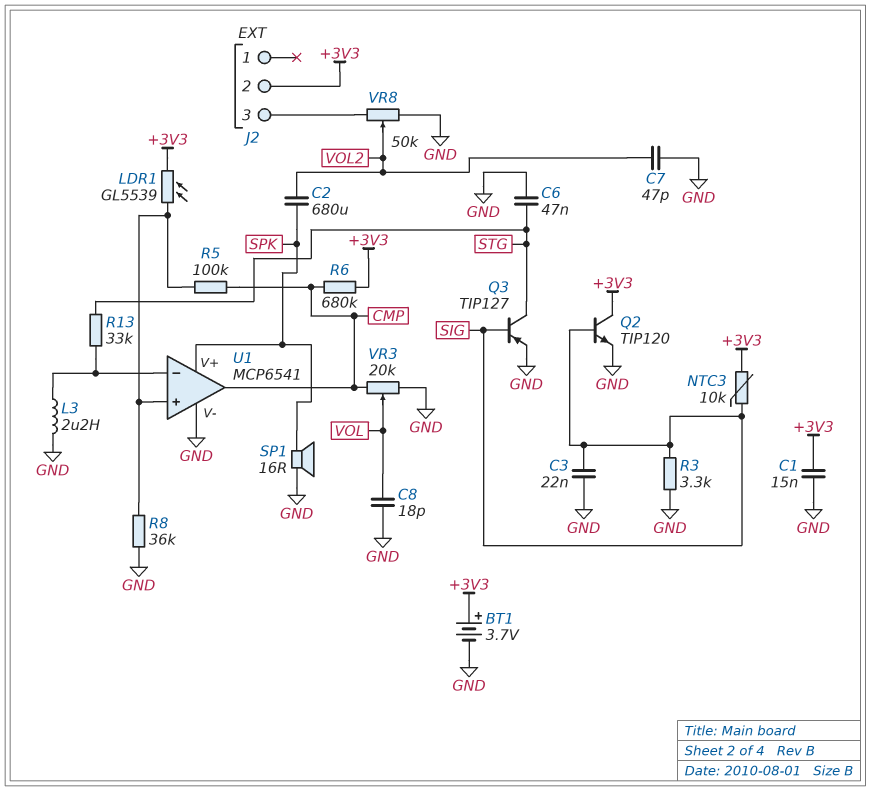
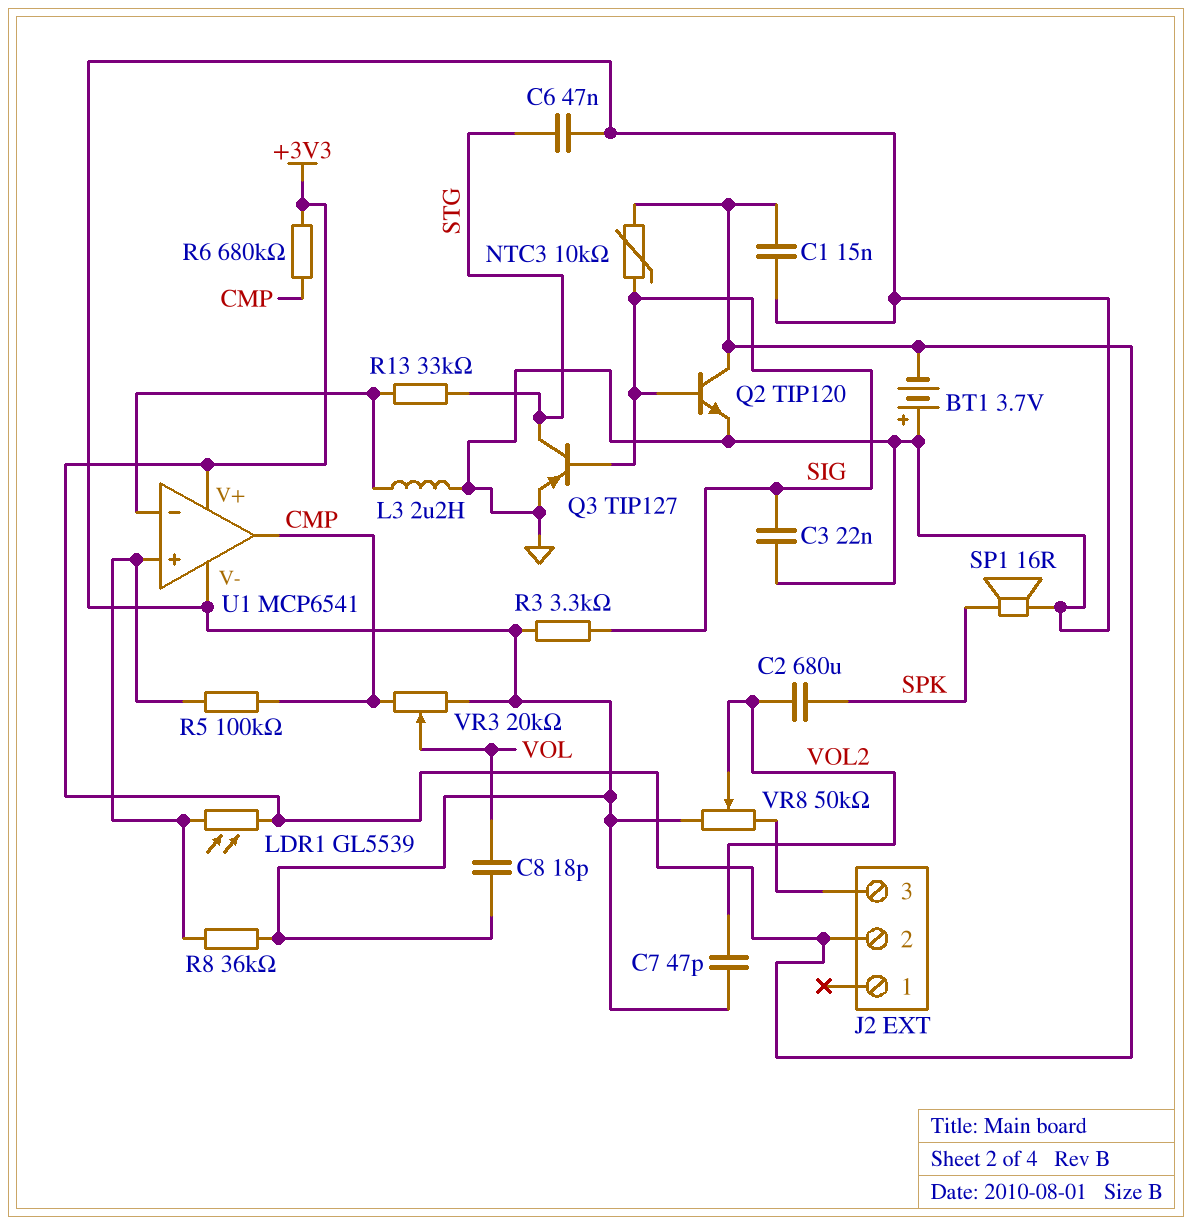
BT1: 3.7V (plus +3V3, minus GND) -> 3.7V (plus GND, minus +3V3)
U1 pin V+: SPK -> +3V3

